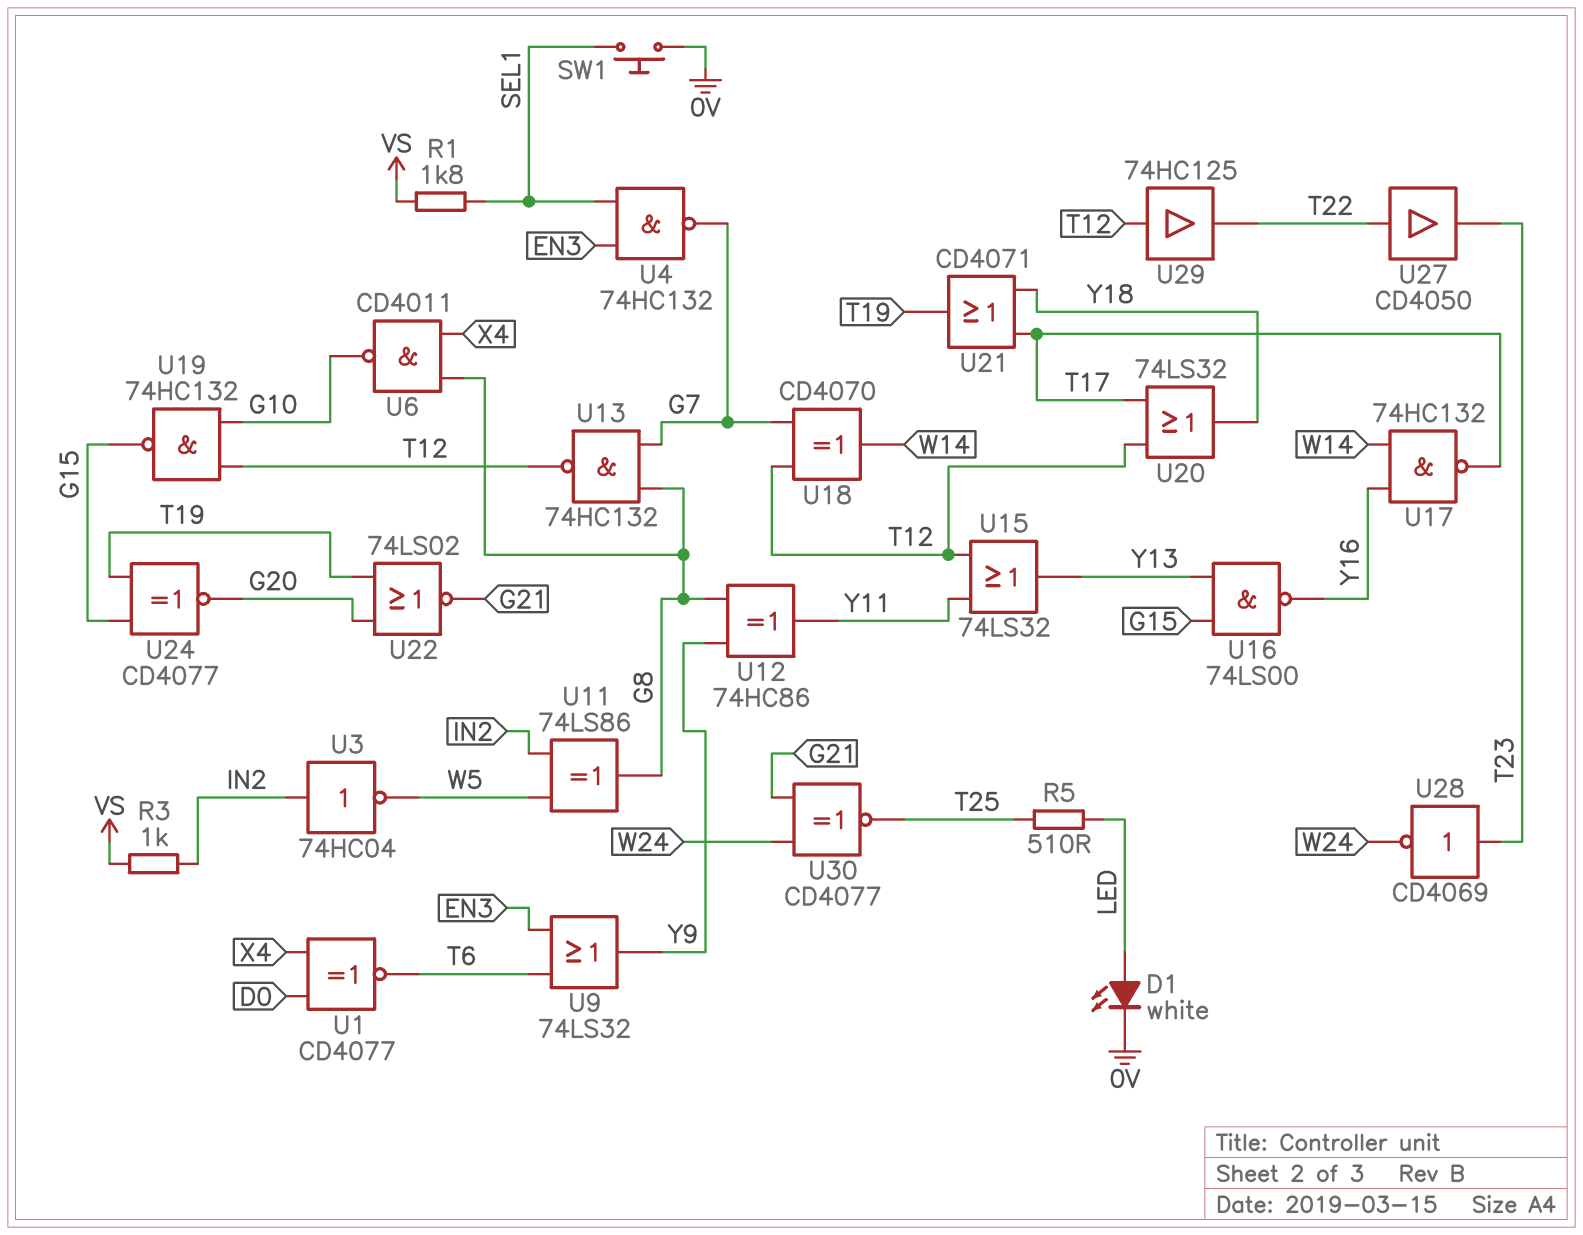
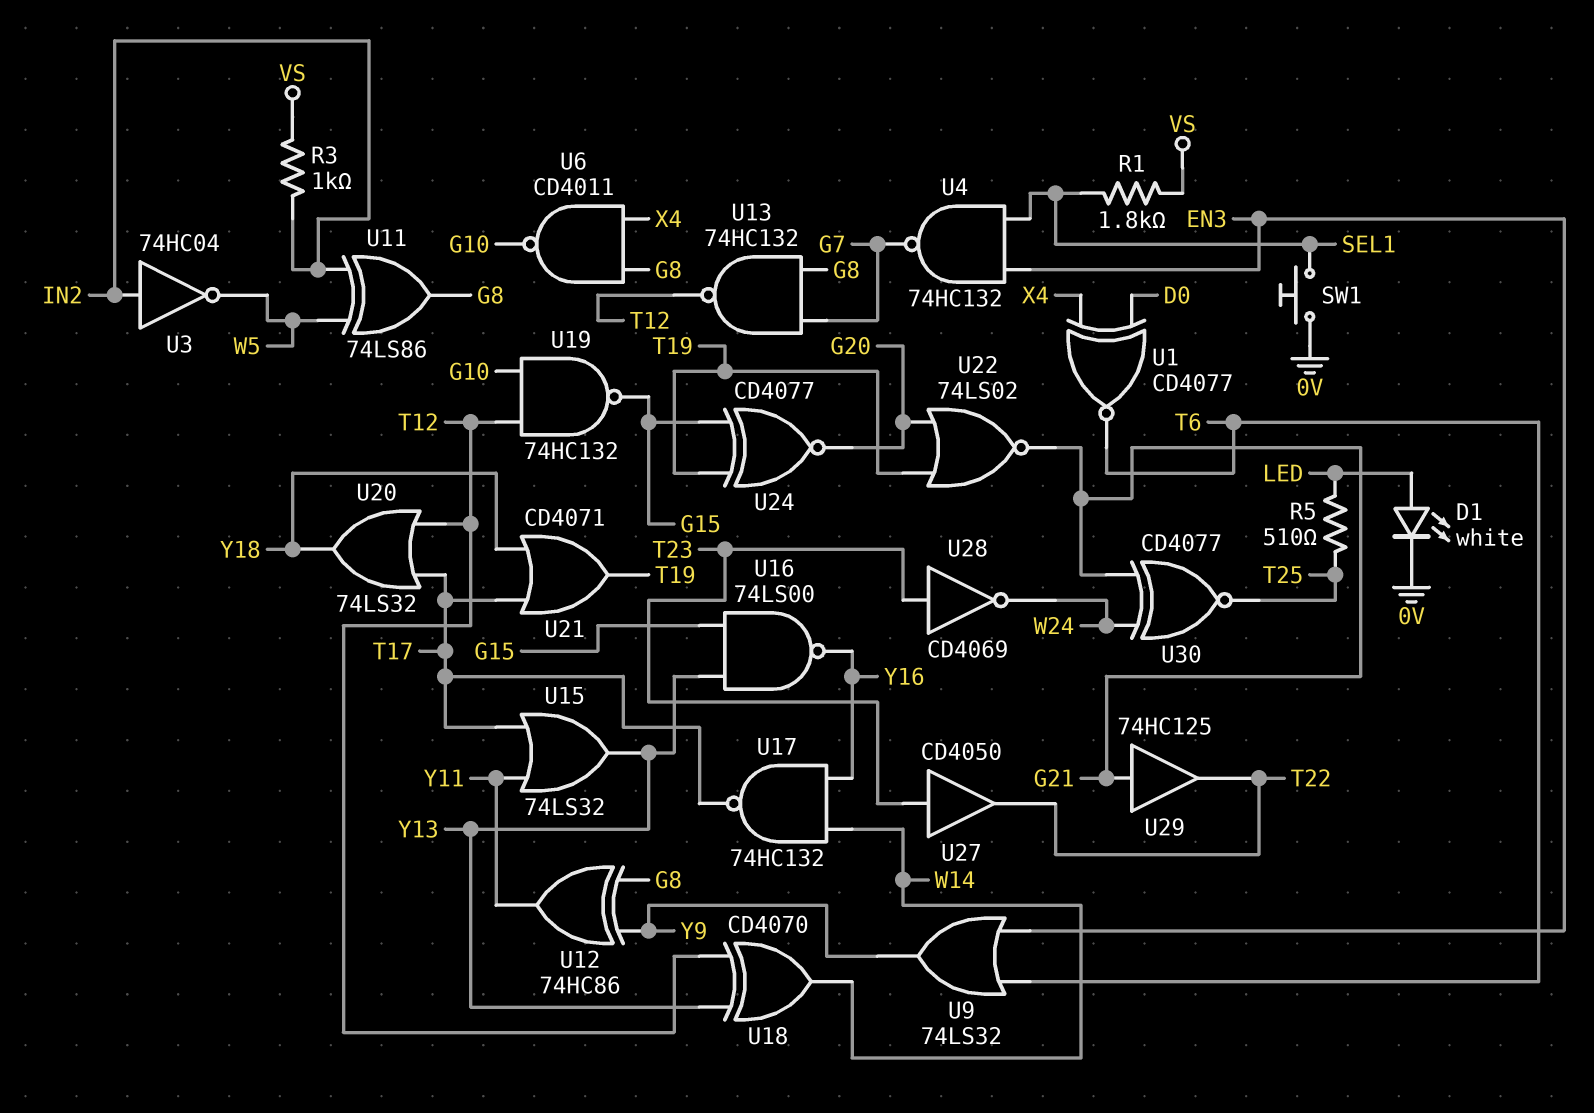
U15: OR 74LS32 (in T12, in Y11, out Y13) -> OR 74LS32 (in T17, in Y11, out Y13)
U18: XOR CD4070 (in G7, in T12, out W14) -> XOR CD4070 (in T12, in Y13, out W14)
U27: buffer CD4050 (in T22, out T23) -> buffer CD4050 (in T23, out T22)
U29: buffer 74HC125 (in T12, out T22) -> buffer 74HC125 (in G21, out T22)

